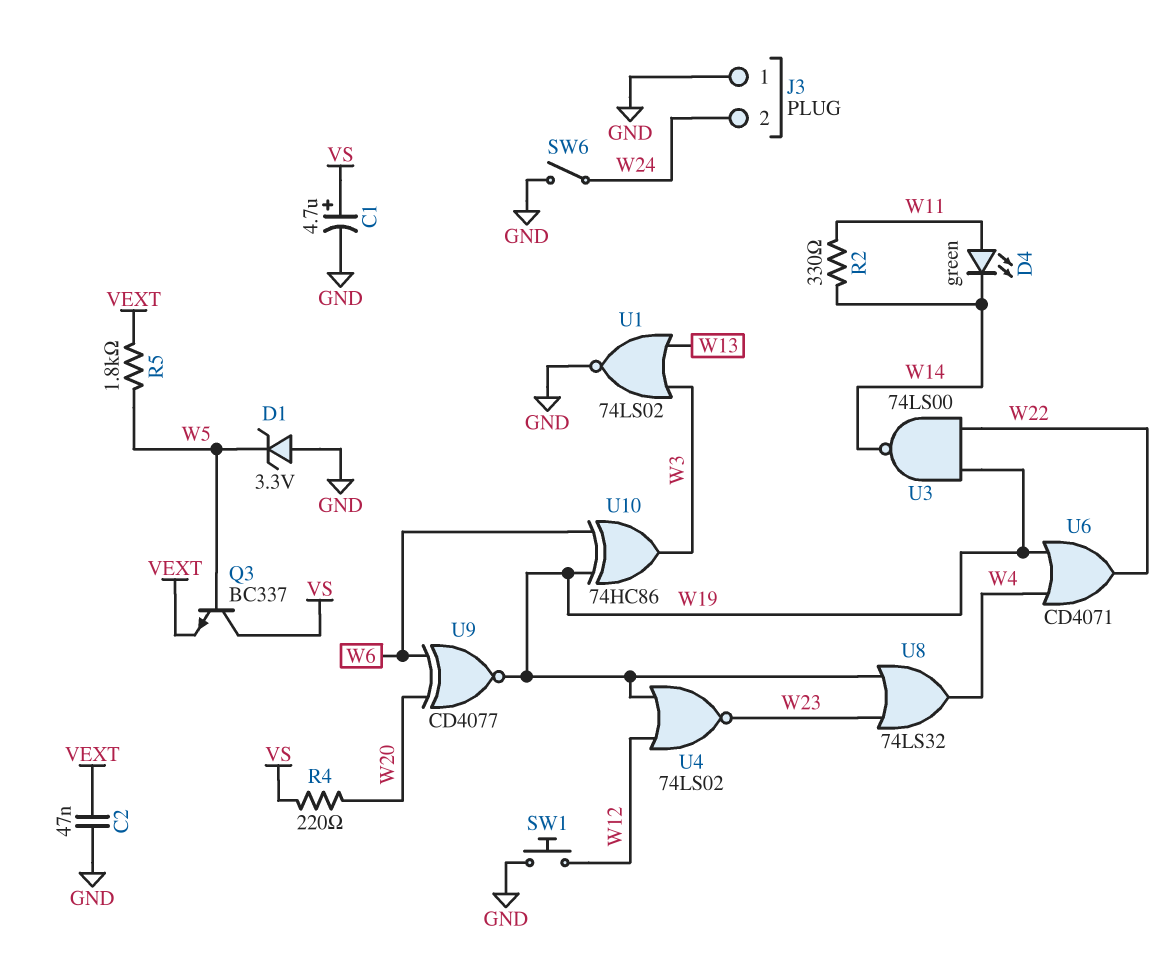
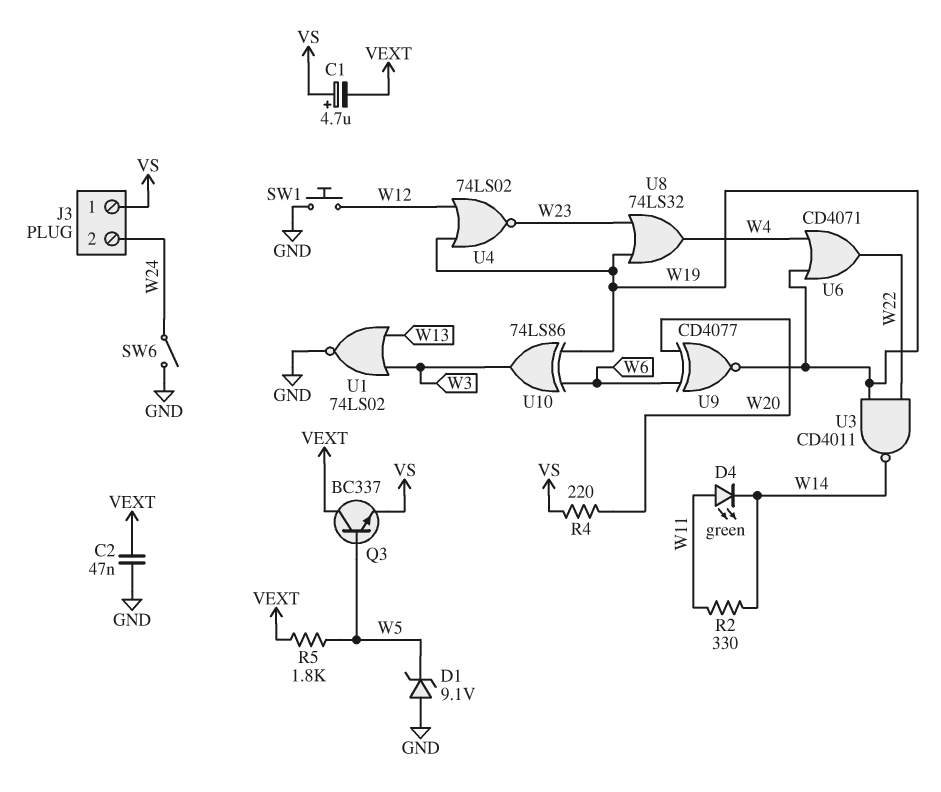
C1: 4.7uF (plus VS, minus GND) -> 4.7uF (plus VS, minus VEXT)
D1: zener 3.3V (A GND, K W5) -> zener 9.1V (A GND, K W5)
J3 pin 1: GND -> VS
Q3: NPN BC337 (B W5, C VS, E VEXT) -> NPN BC337 (B W5, C VEXT, E VS)
U3: NAND 74LS00 (in W19, in W22, out W14) -> NAND CD4011 (in W19, in W22, out W14)
U10: XOR 74HC86 (in W6, in W19, out W3) -> XOR 74LS86 (in W6, in W19, out W3)

